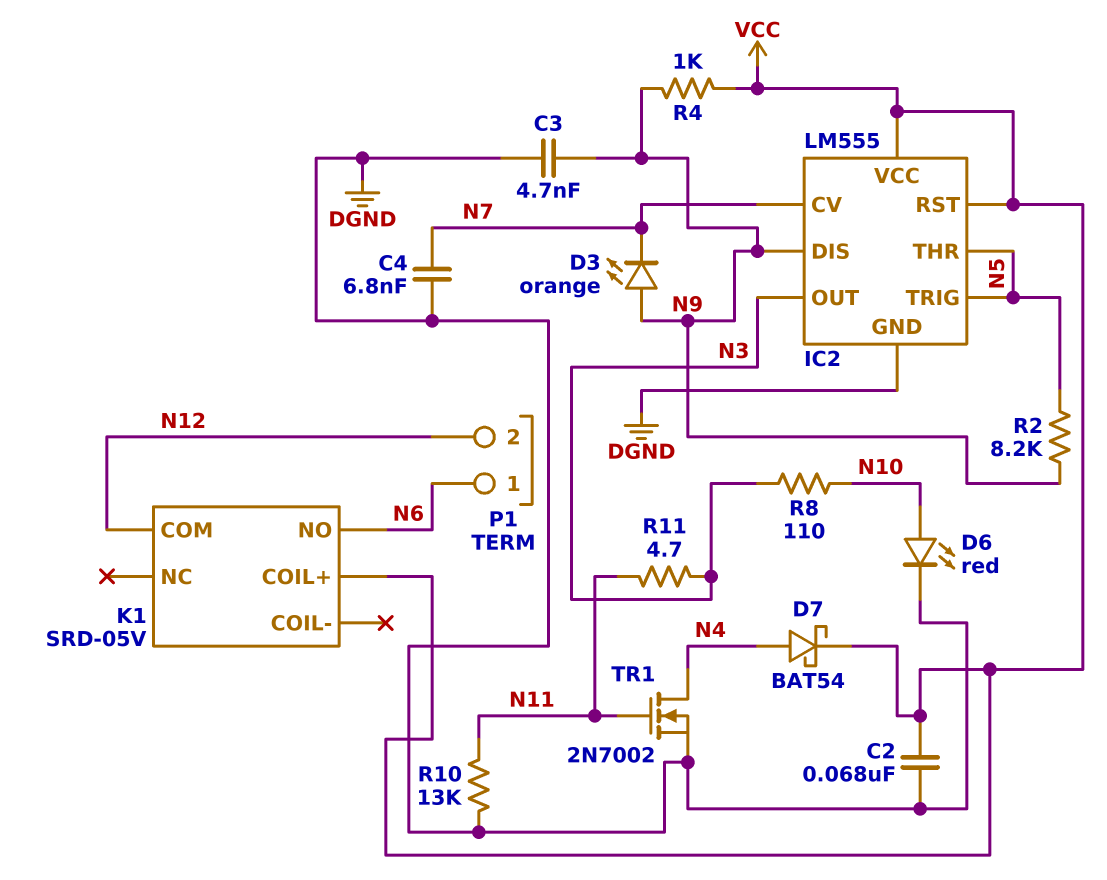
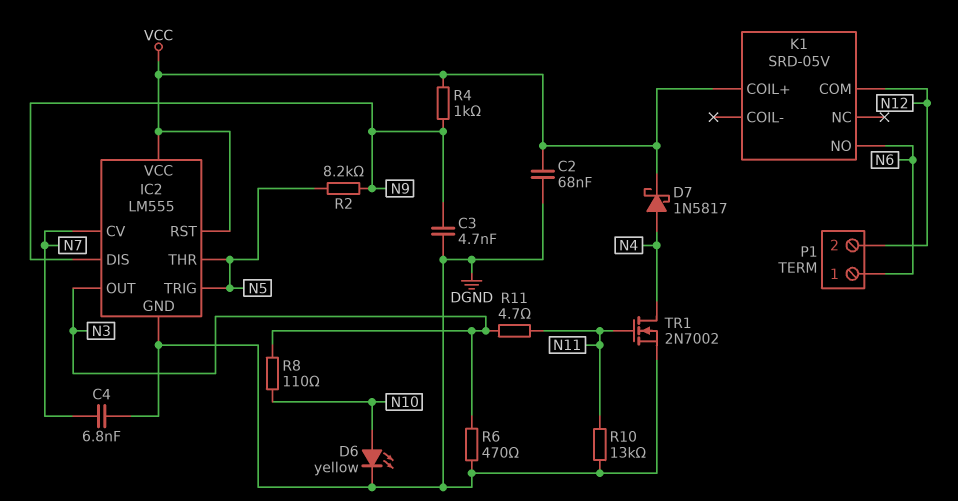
D3: LED orange (A N9, K N7) -> none
D6: LED red (A N10, K DGND) -> LED yellow (A N10, K DGND)
D7: schottky BAT54 (A N4, K VCC) -> schottky 1N5817 (A N4, K VCC)
R6: none -> 470 (DGND, N3)

